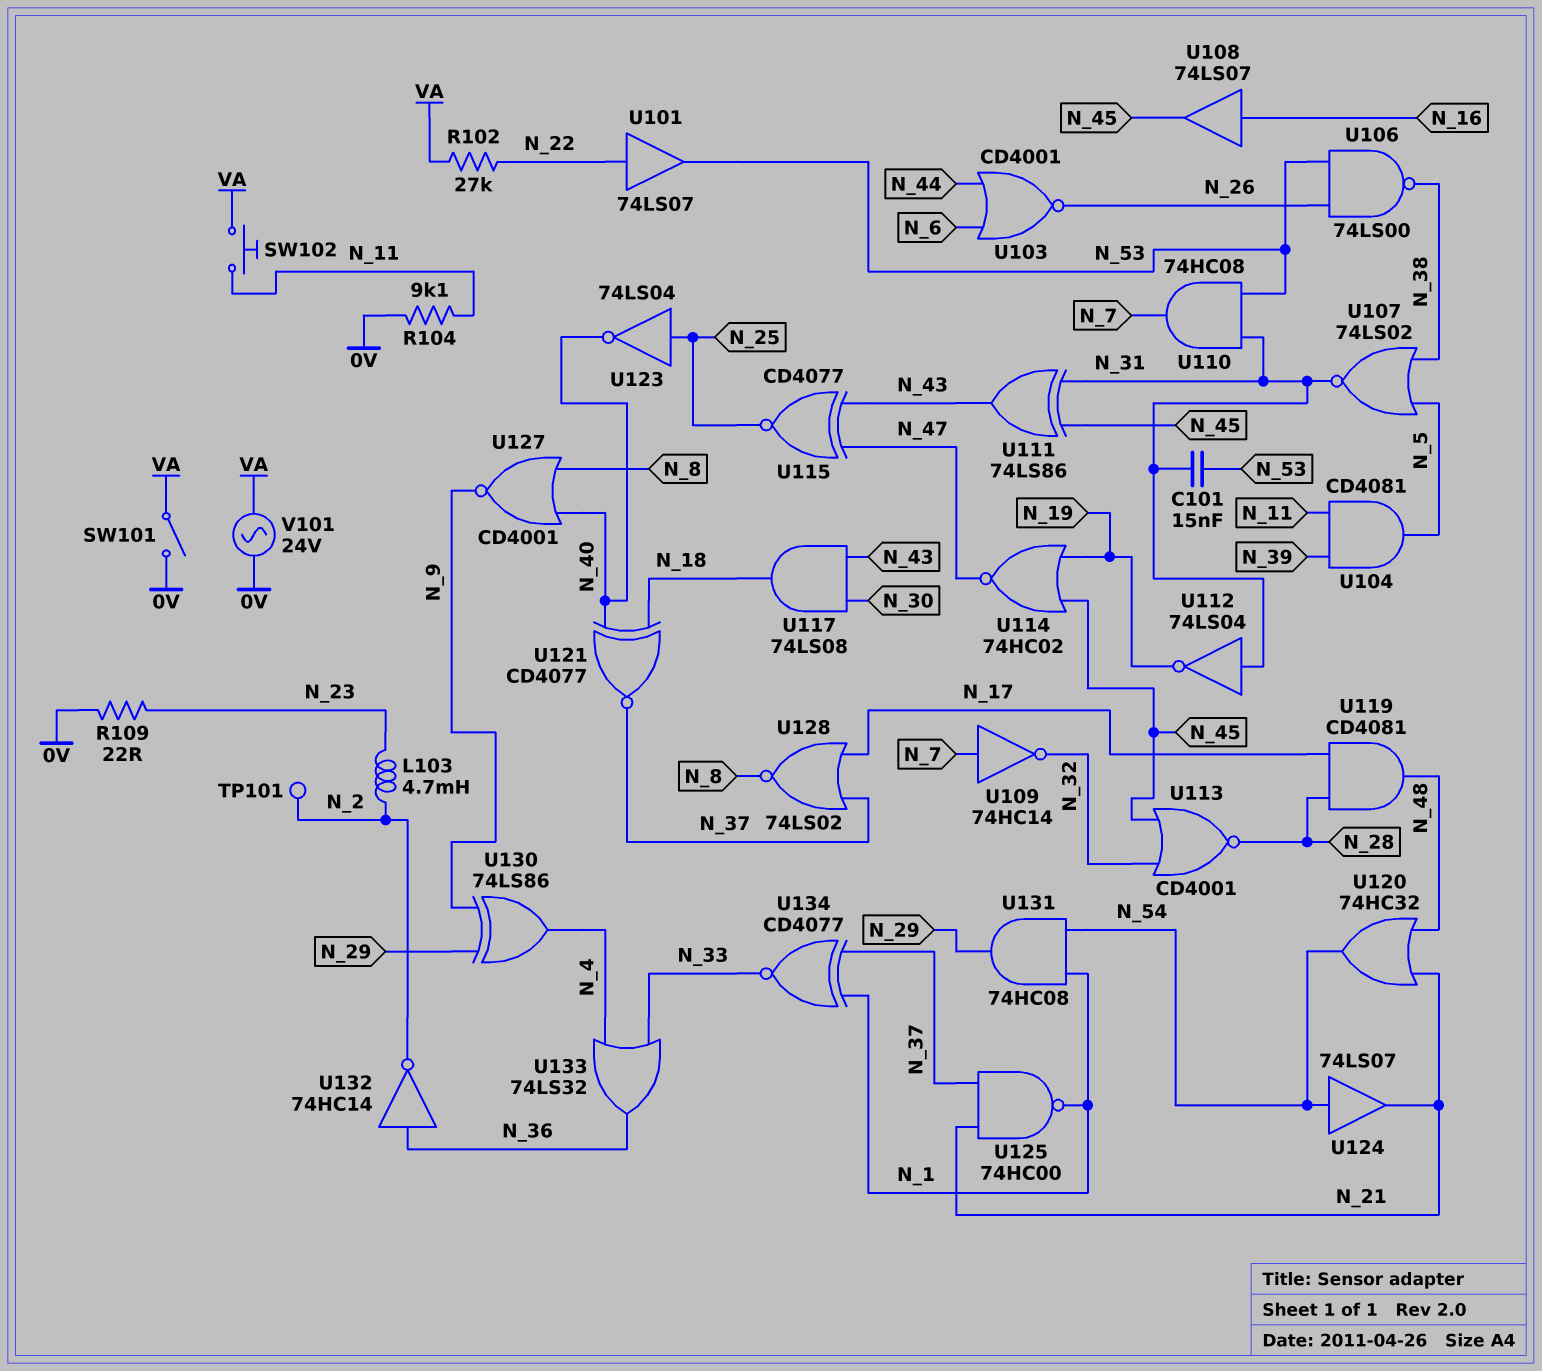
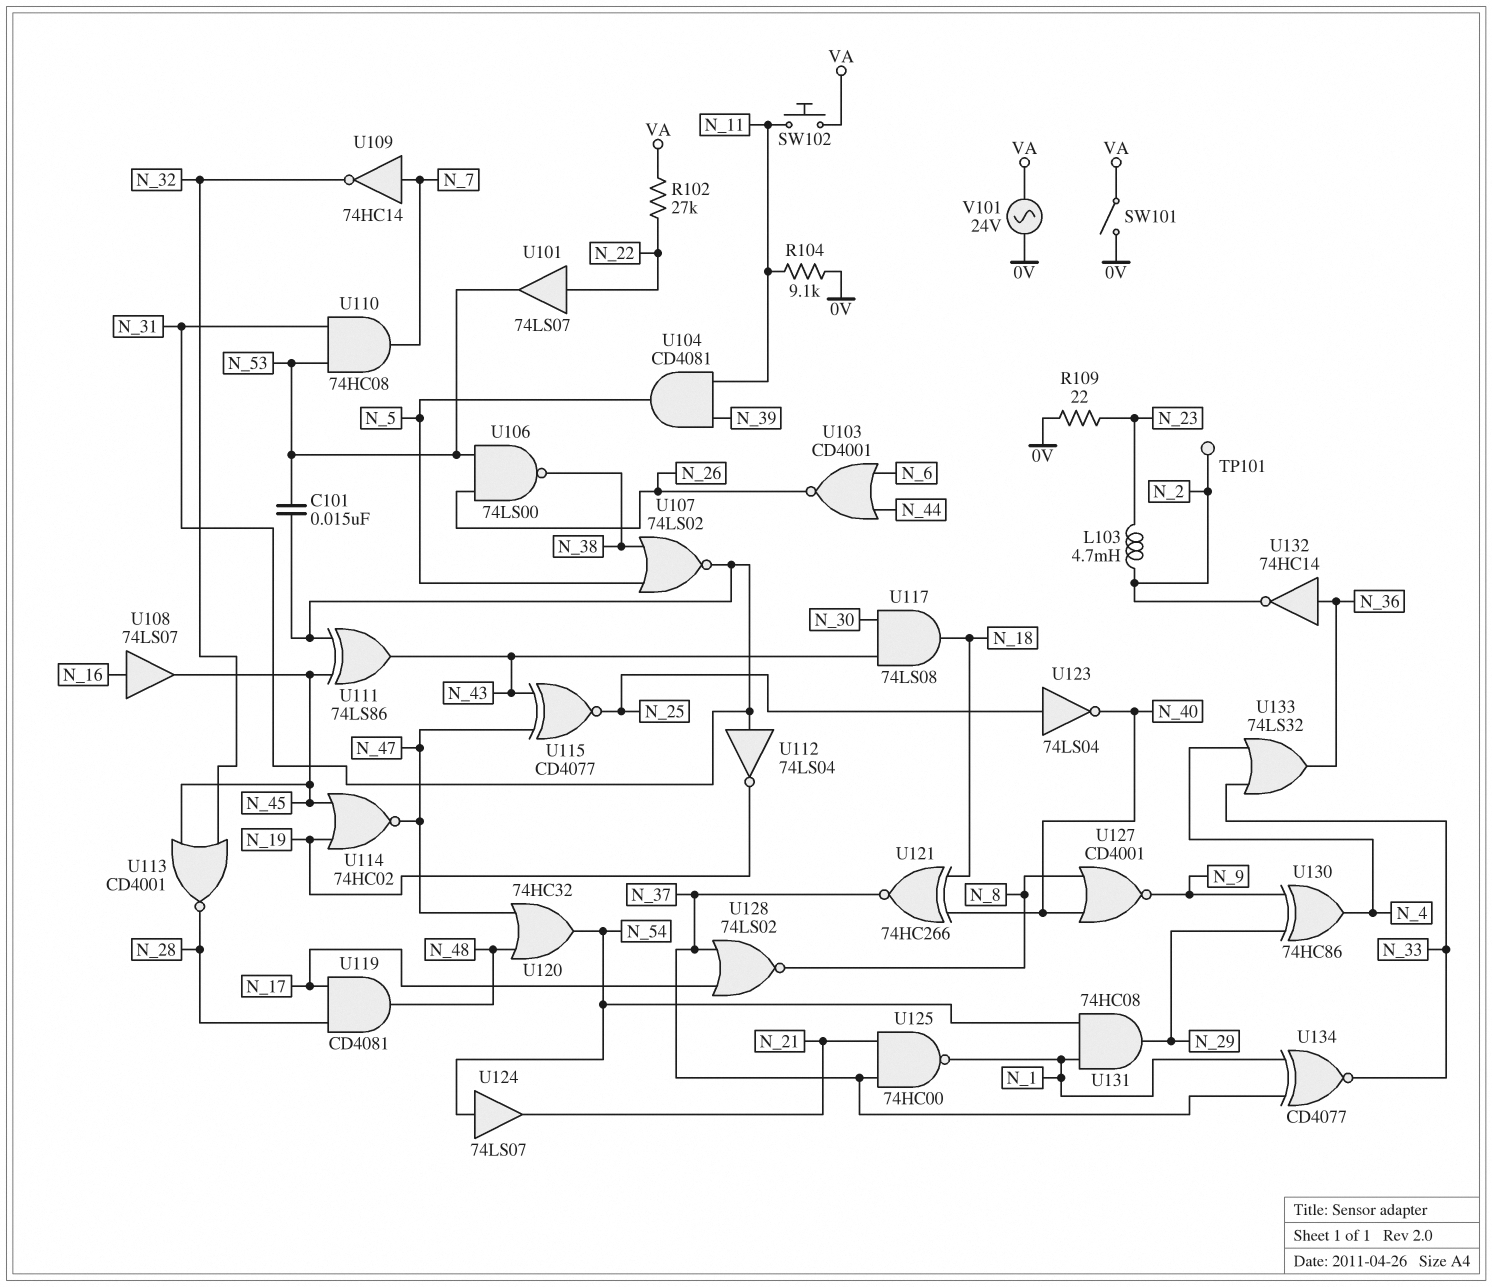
U120: OR 74HC32 (in N_21, in N_48, out N_54) -> OR 74HC32 (in N_47, in N_48, out N_54)
U121: XNOR CD4077 (in N_18, in N_40, out N_37) -> XNOR 74HC266 (in N_18, in N_40, out N_37)
U130: XOR 74LS86 (in N_9, in N_29, out N_4) -> XOR 74HC86 (in N_9, in N_29, out N_4)

